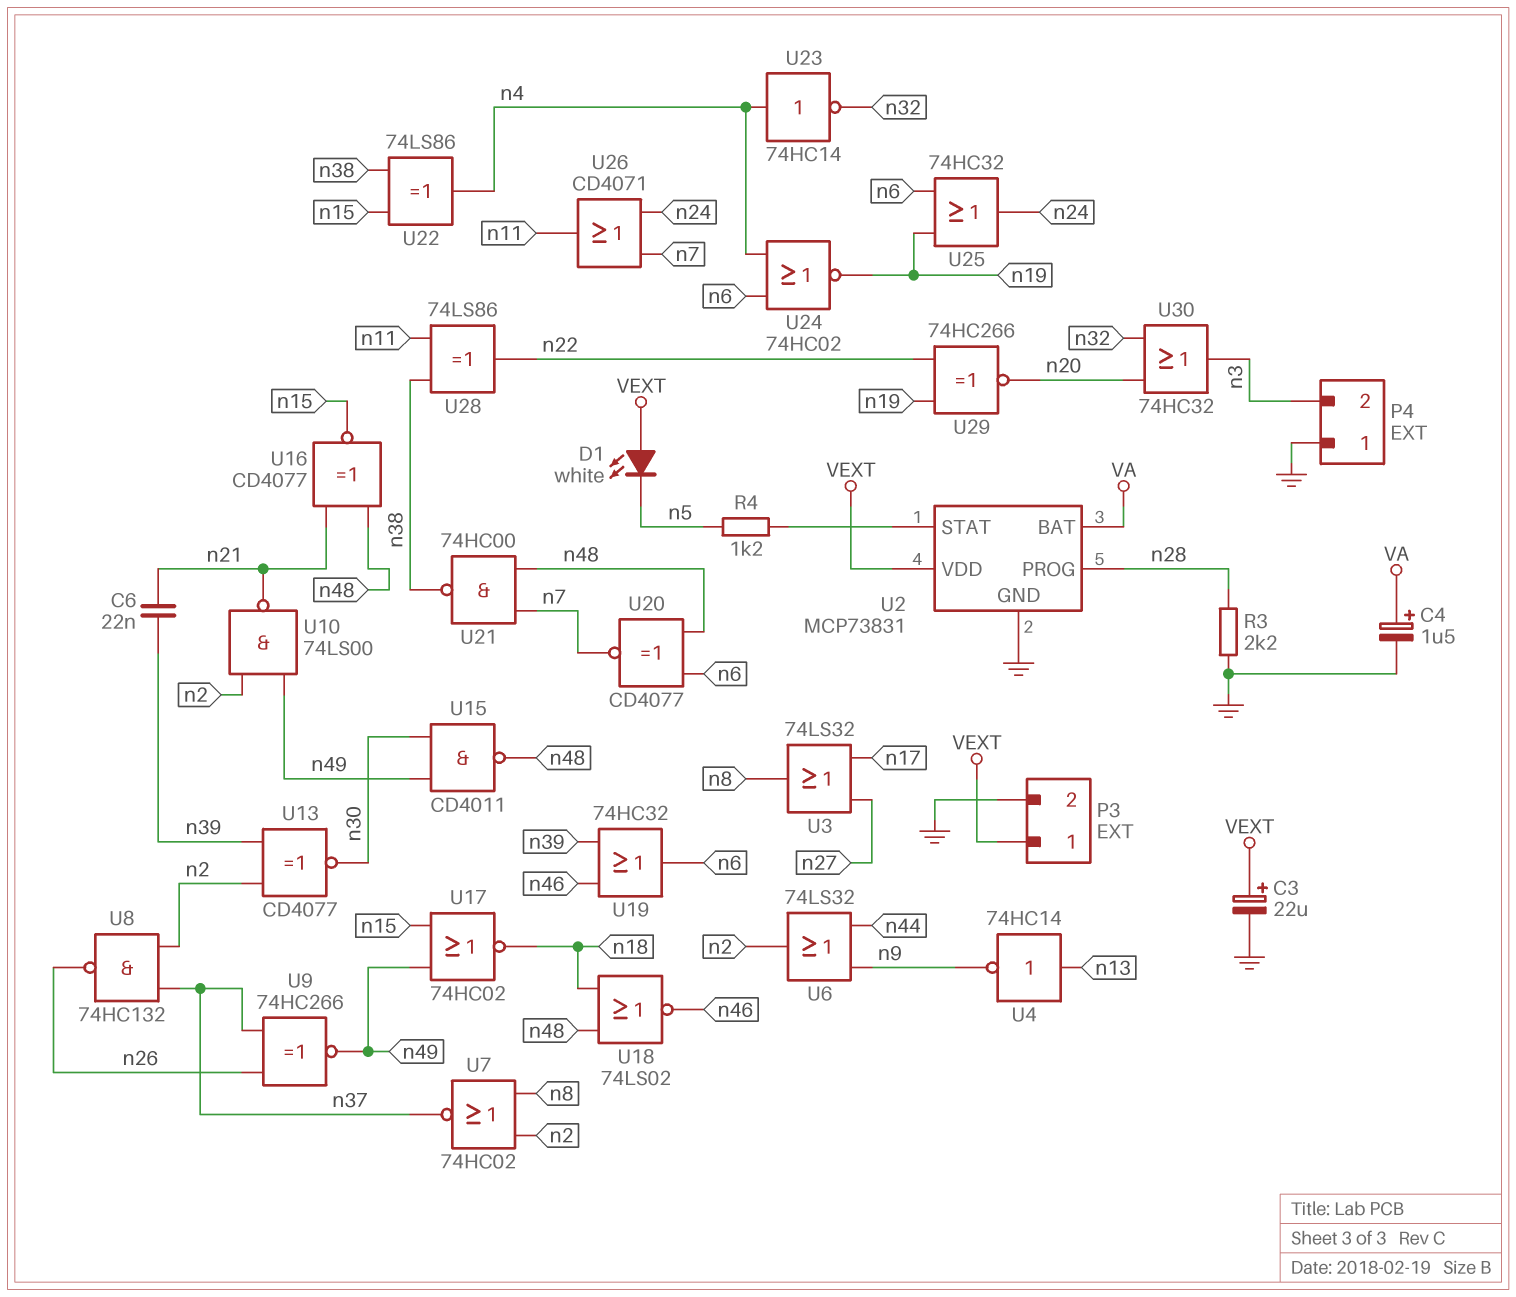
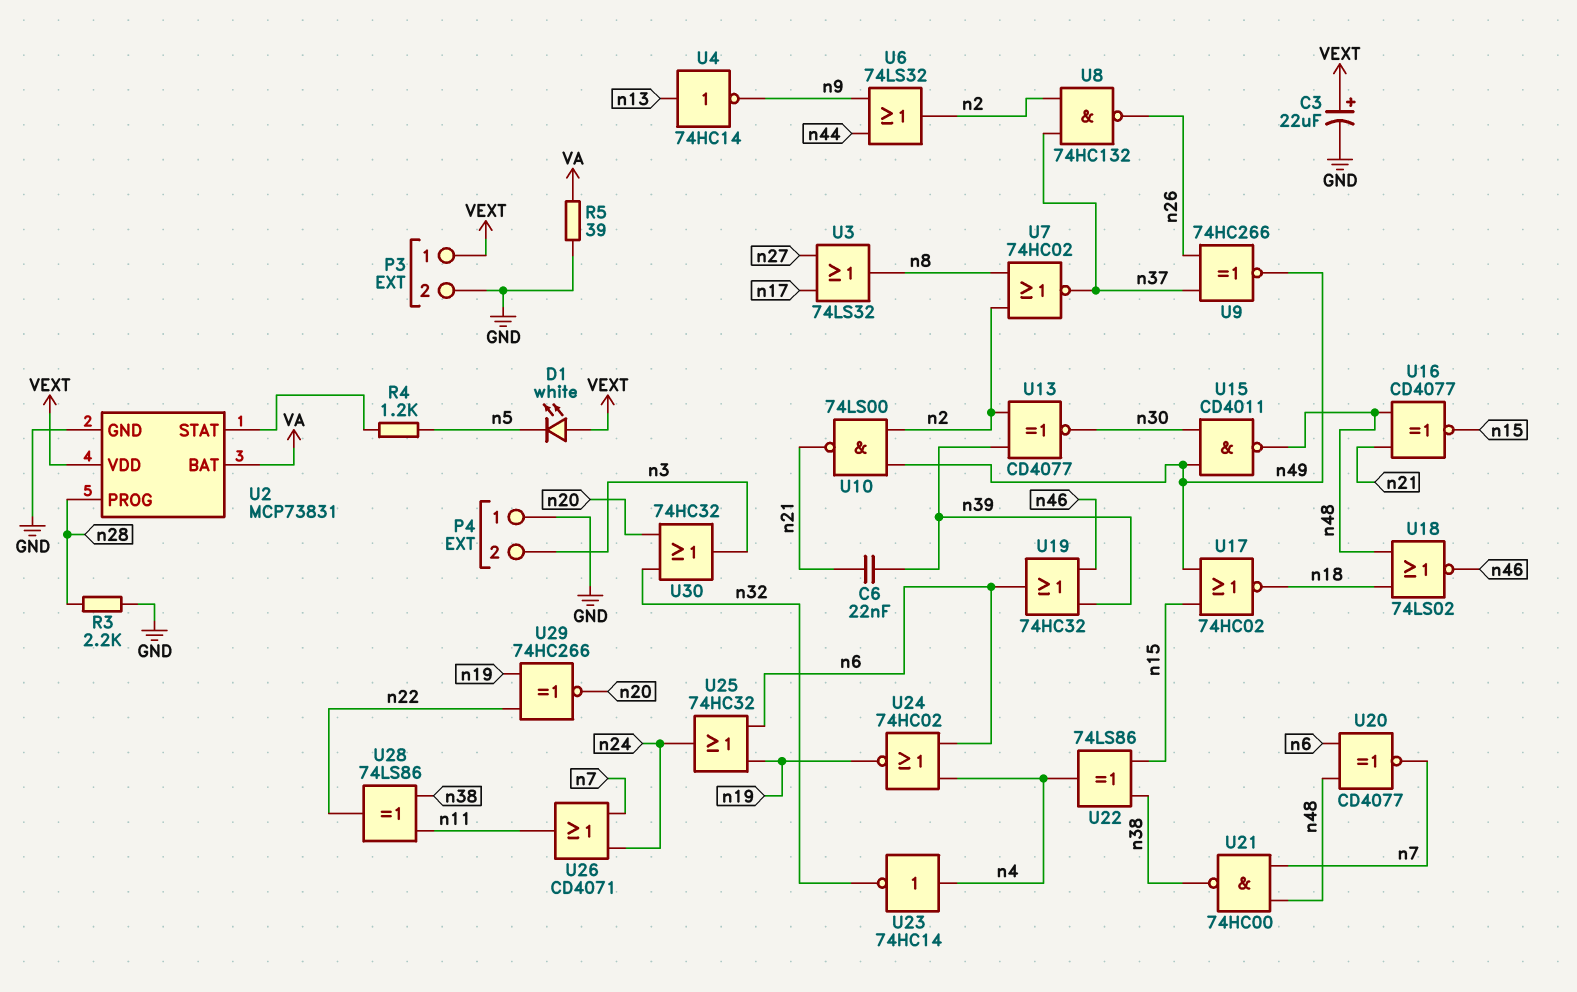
C4: 1.5uF (plus VA, minus GND) -> none
R5: none -> 39 (GND, VA)

